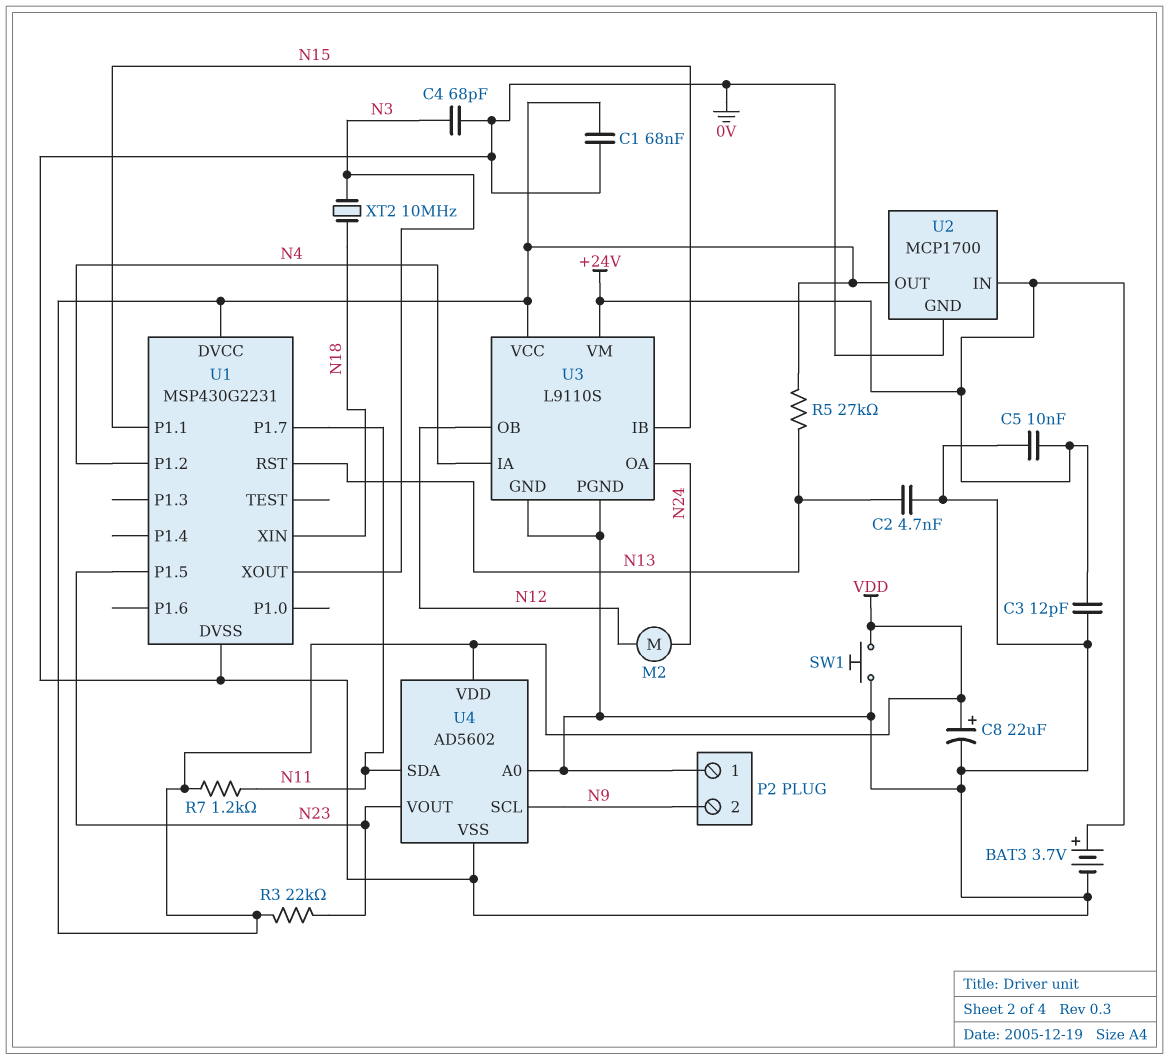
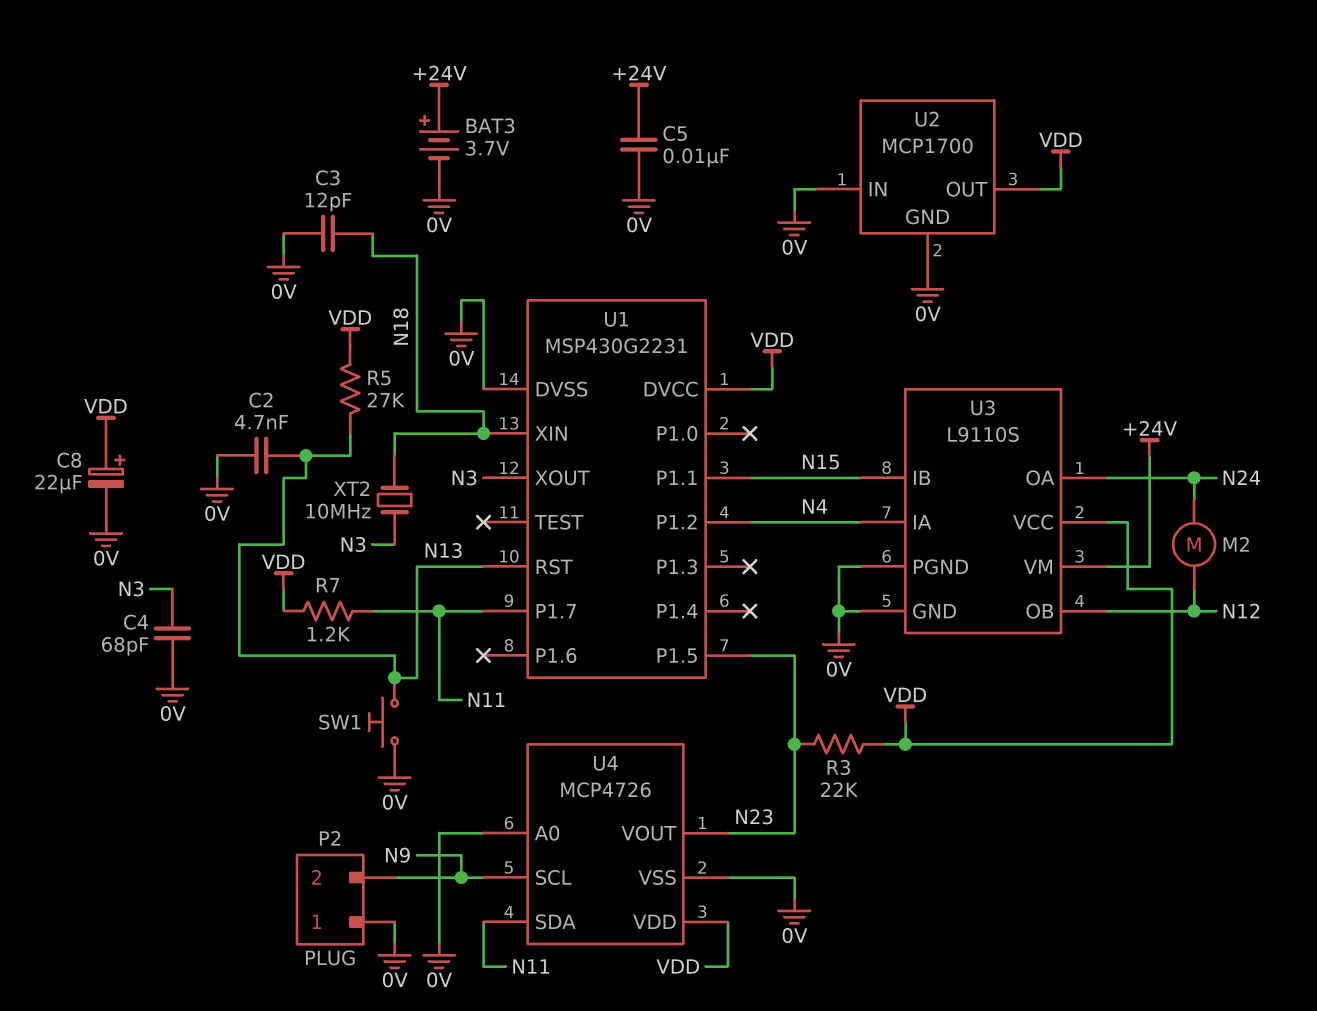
C1: 68nF (0V, VDD) -> none
C3: 12pF (+24V, 0V) -> 12pF (0V, N18)
SW1: button (0V, VDD) -> button (0V, N13)
U2 pin IN: +24V -> 0V
U4: AD5602 -> MCP4726

